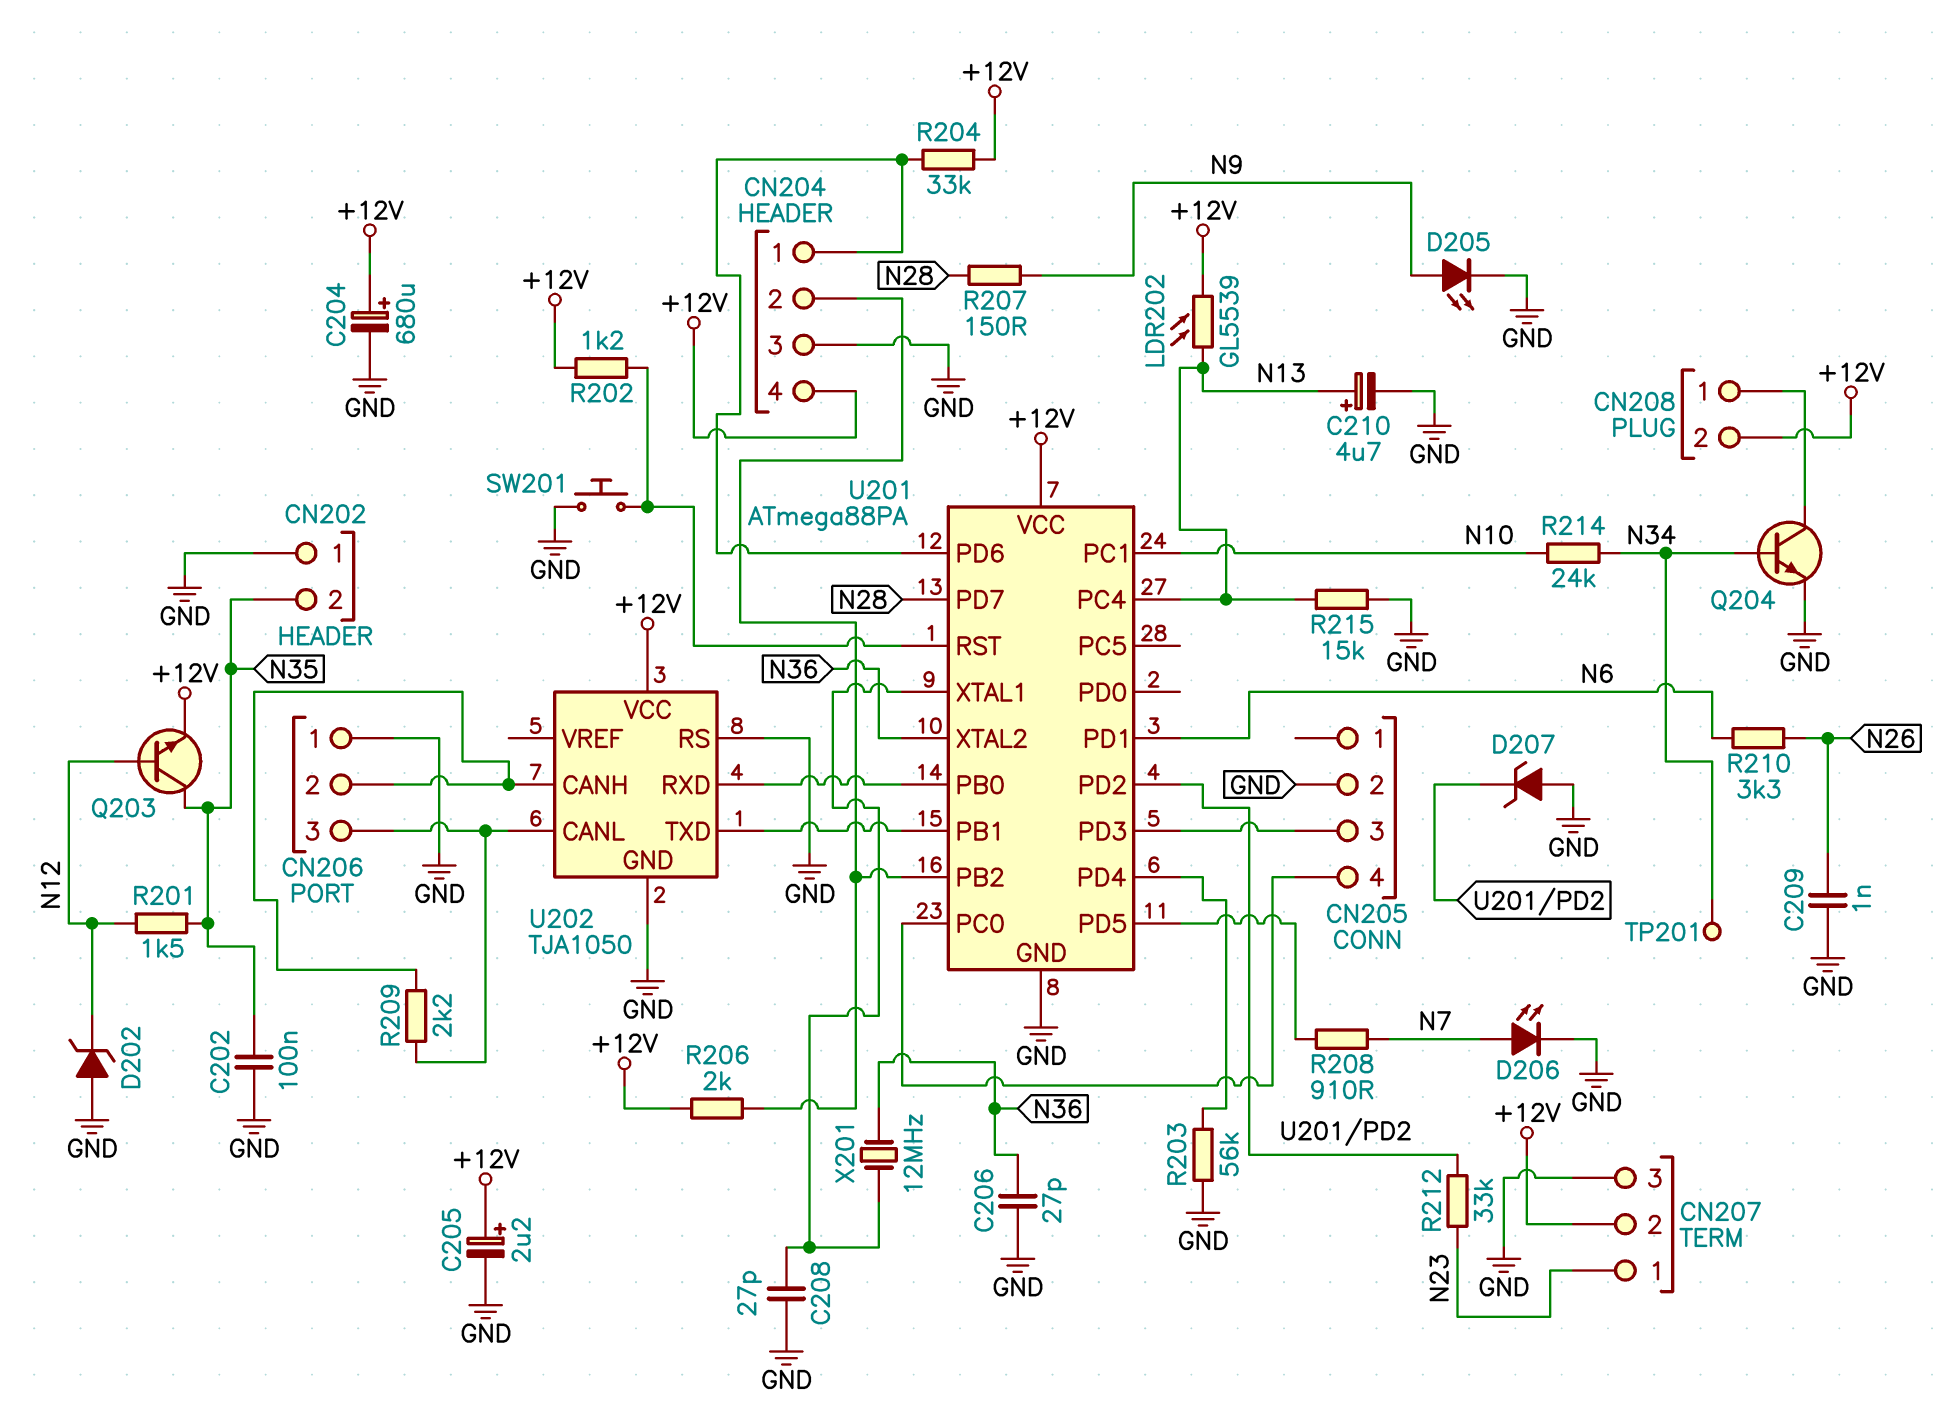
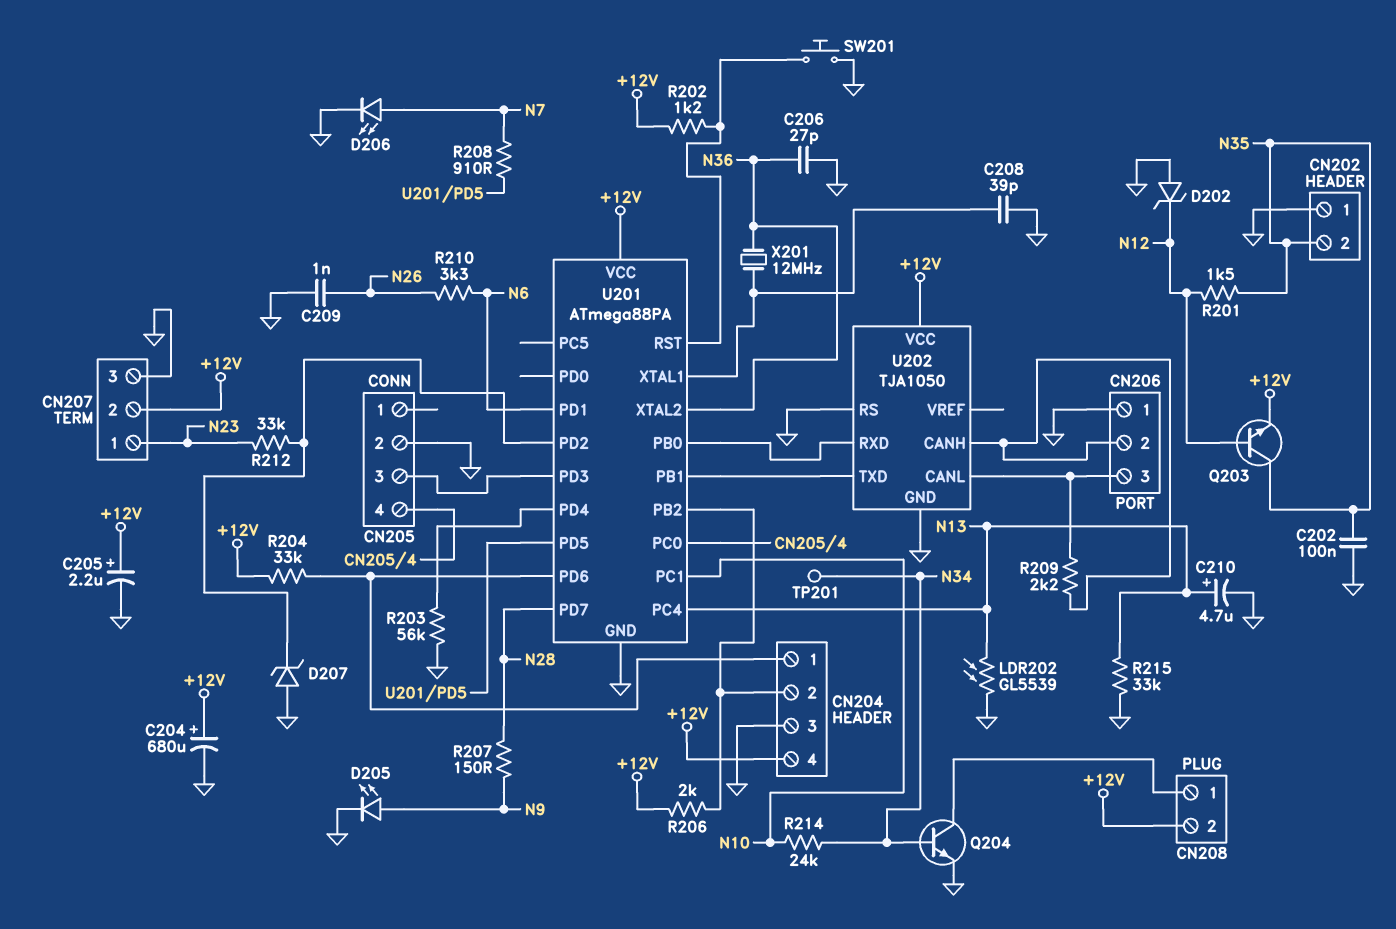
C208: 27pF (GND, U201/XTAL1) -> 39pF (GND, U201/XTAL1)
LDR202: GL5539 (+12V, N13) -> GL5539 (GND, N13)
R215: 15k (GND, N13) -> 33k (GND, N13)

